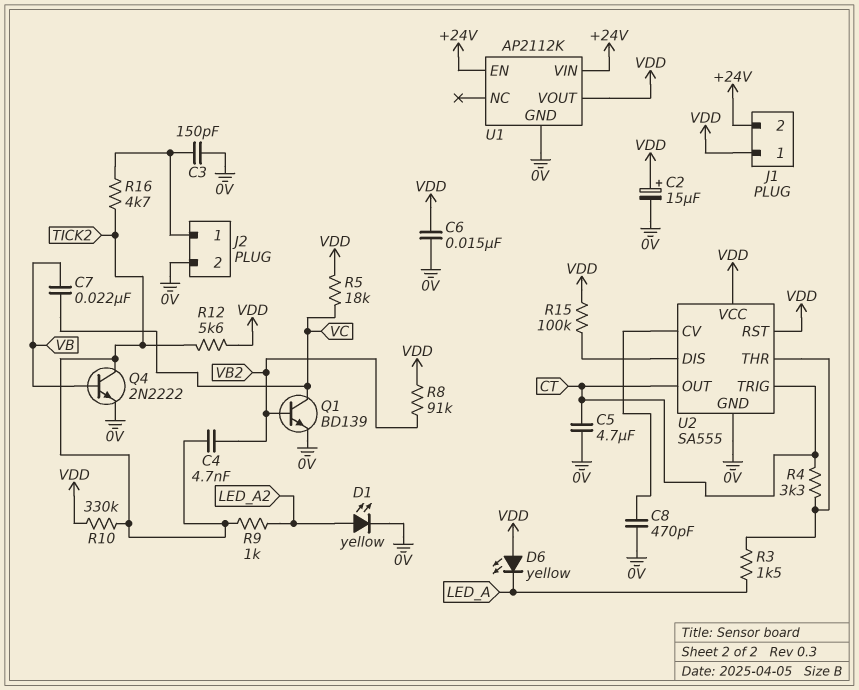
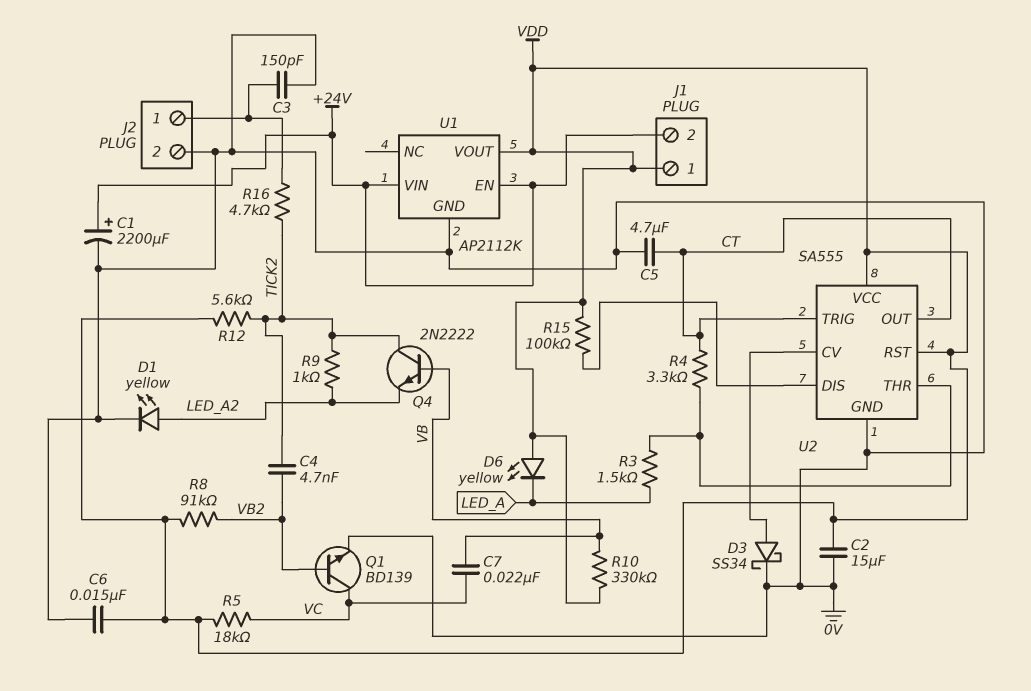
C1: none -> 2200uF (plus +24V, minus 0V)
C2: 15uF (plus VDD, minus 0V) -> 15uF (0V, VDD)
C8: 470pF (0V, U2/CV) -> none
D3: none -> schottky SS34 (A U2/CV, K 0V)
Q4: NPN 2N2222 (B VB, C TICK2, E 0V) -> NPN 2N2222 (B VB, C TICK2, E LED_A2)
R10: 330k (TICK2, VDD) -> 330k (VB, VDD)

